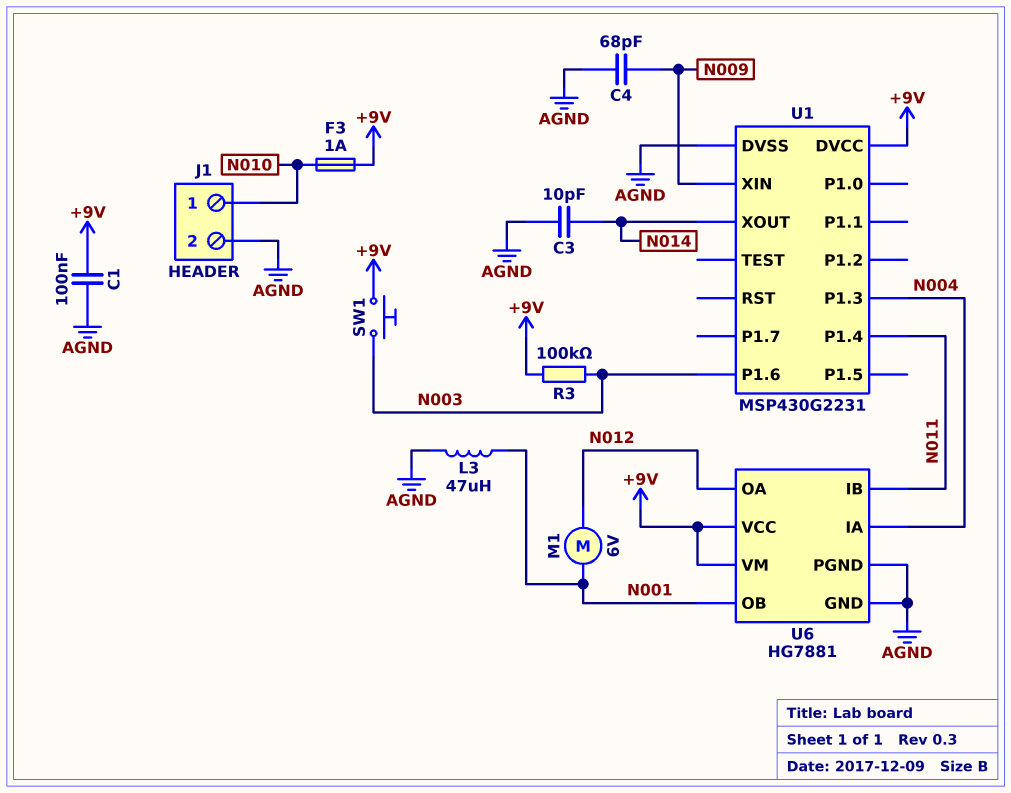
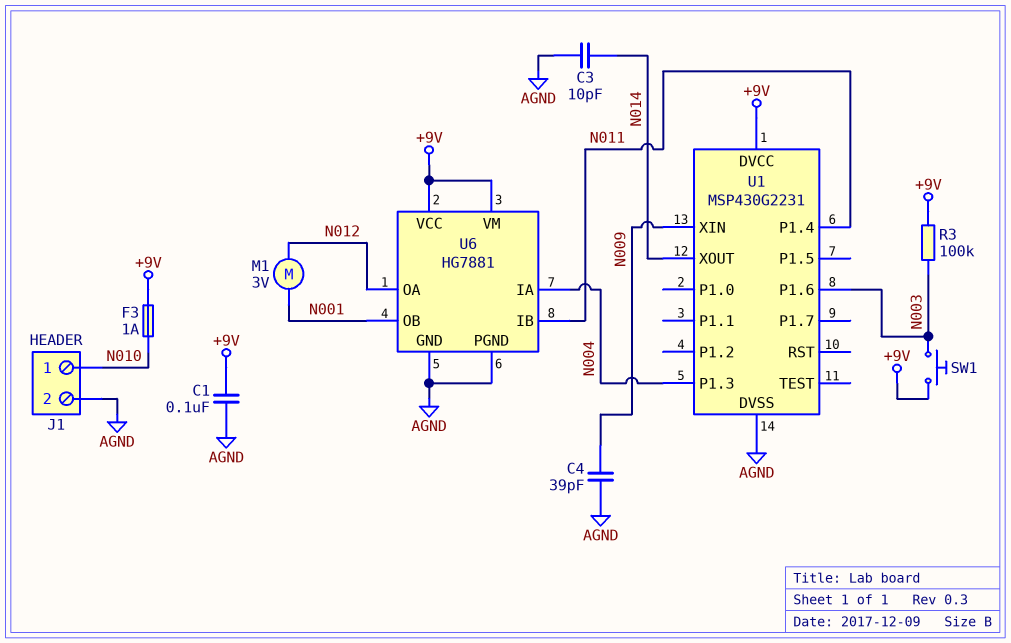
C4: 68pF (AGND, N009) -> 39pF (AGND, N009)
L3: 47uH (AGND, N001) -> none
M1: motor 6V (N001, N012) -> motor 3V (N001, N012)

